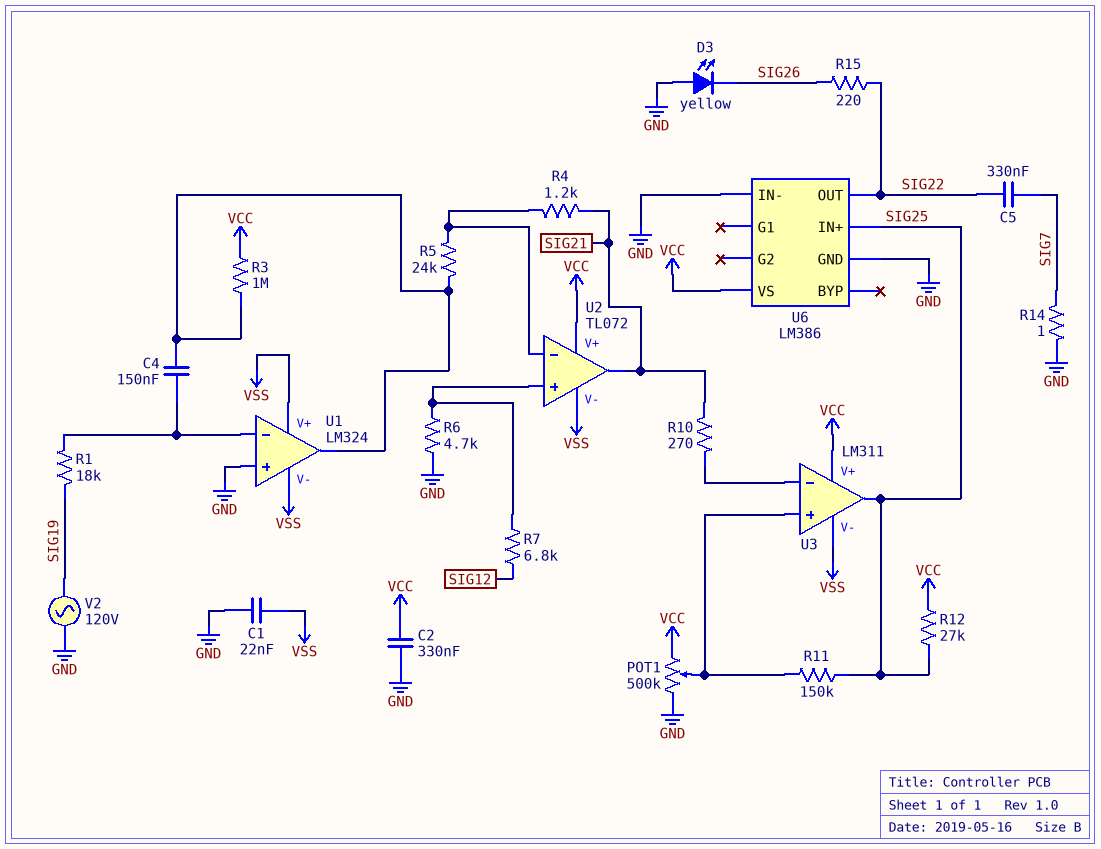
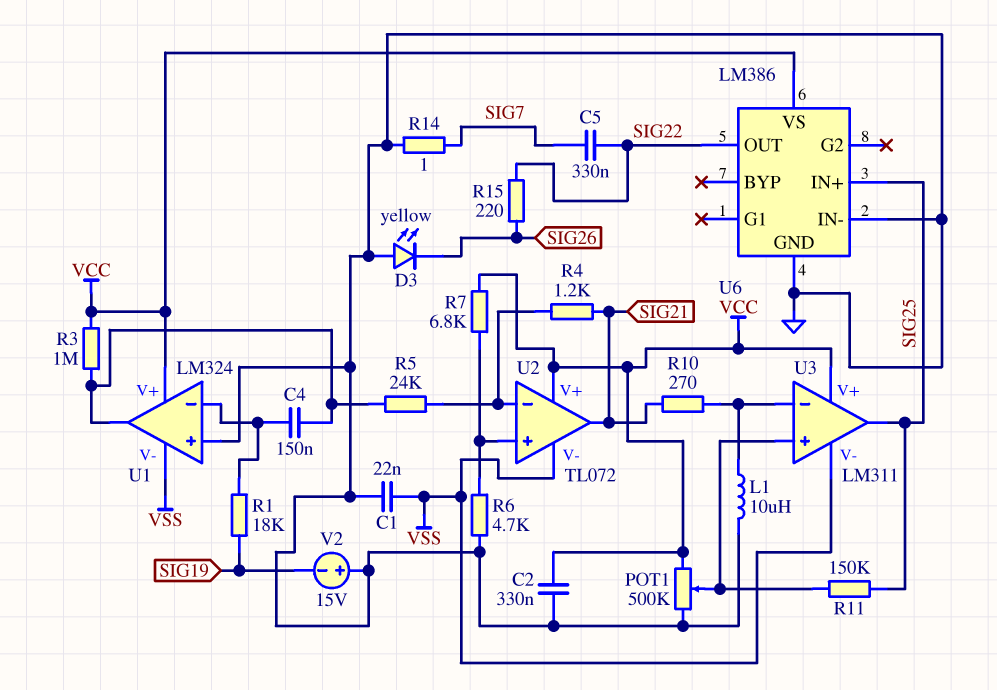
L1: none -> 10uH (GND, U3/in-)
R7: 6.8k (SIG12, U2/in+) -> 6.8k (U2/in+, VCC)
R12: 27k (SIG25, VCC) -> none
U1 pin V+: VSS -> VCC
V2: AC 120V (GND, SIG19) -> 15V (plus GND, minus SIG19)

